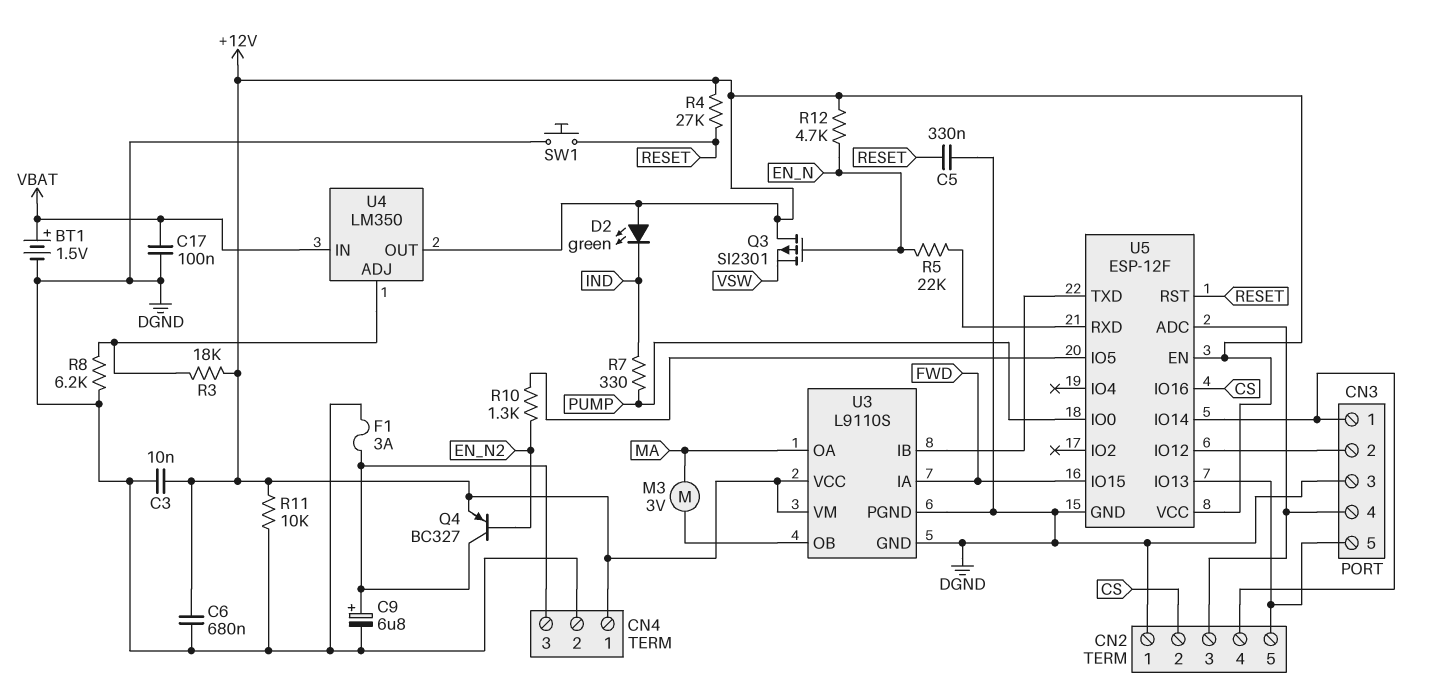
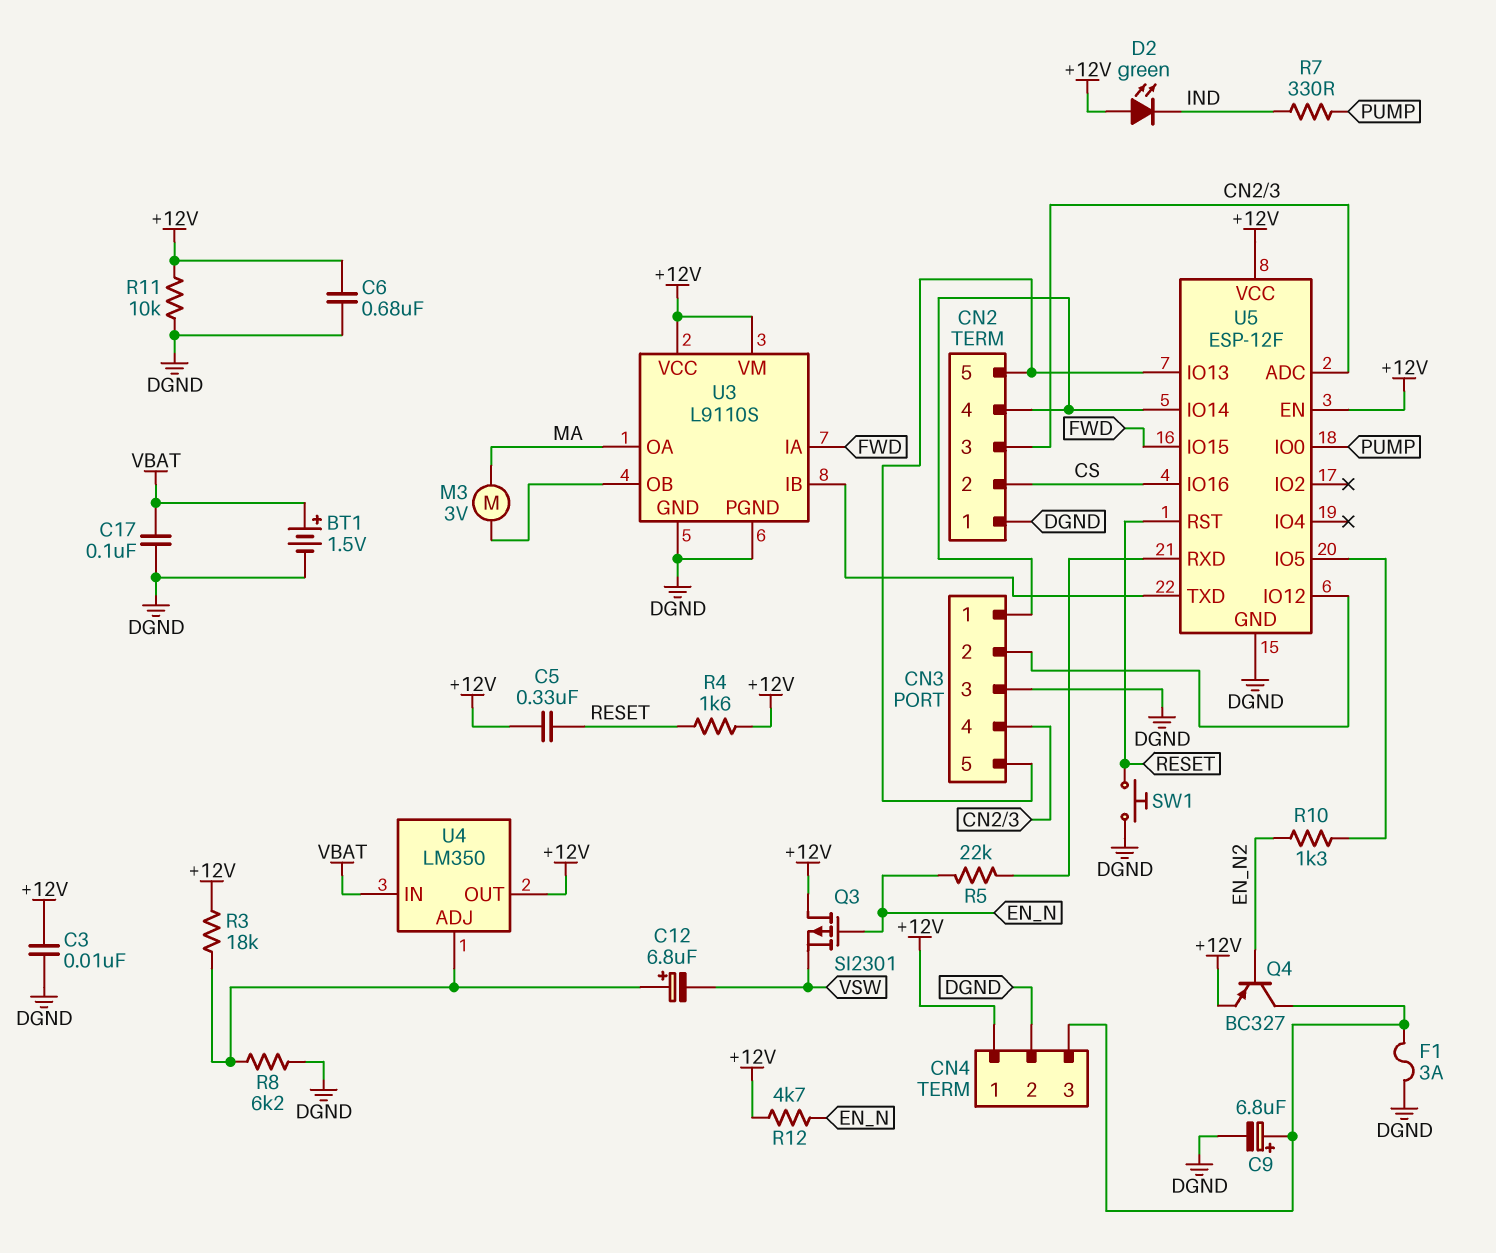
C5: 330nF (DGND, RESET) -> 330nF (+12V, RESET)
C12: none -> 6.8uF (plus U4/ADJ, minus VSW)
R4: 27k (+12V, RESET) -> 1.6k (+12V, RESET)

